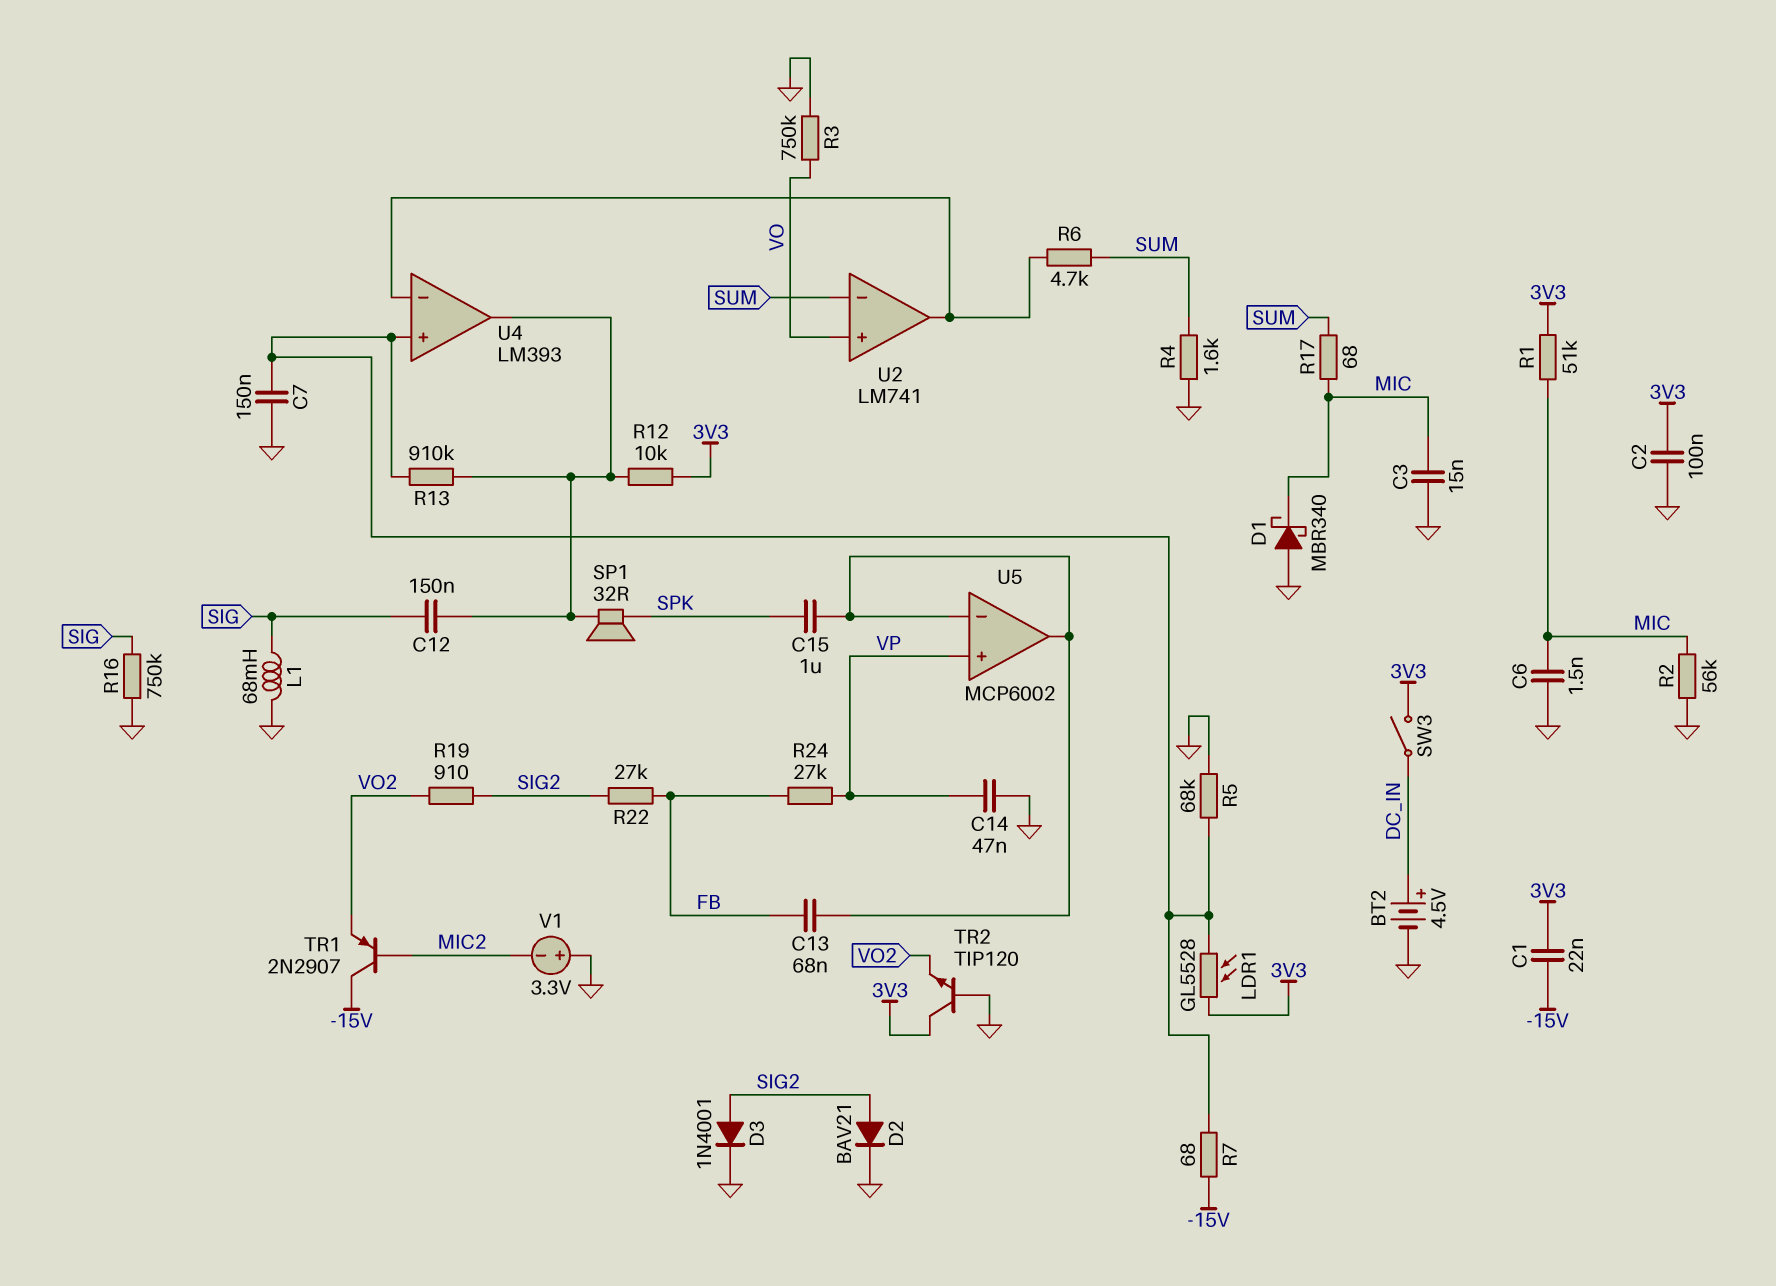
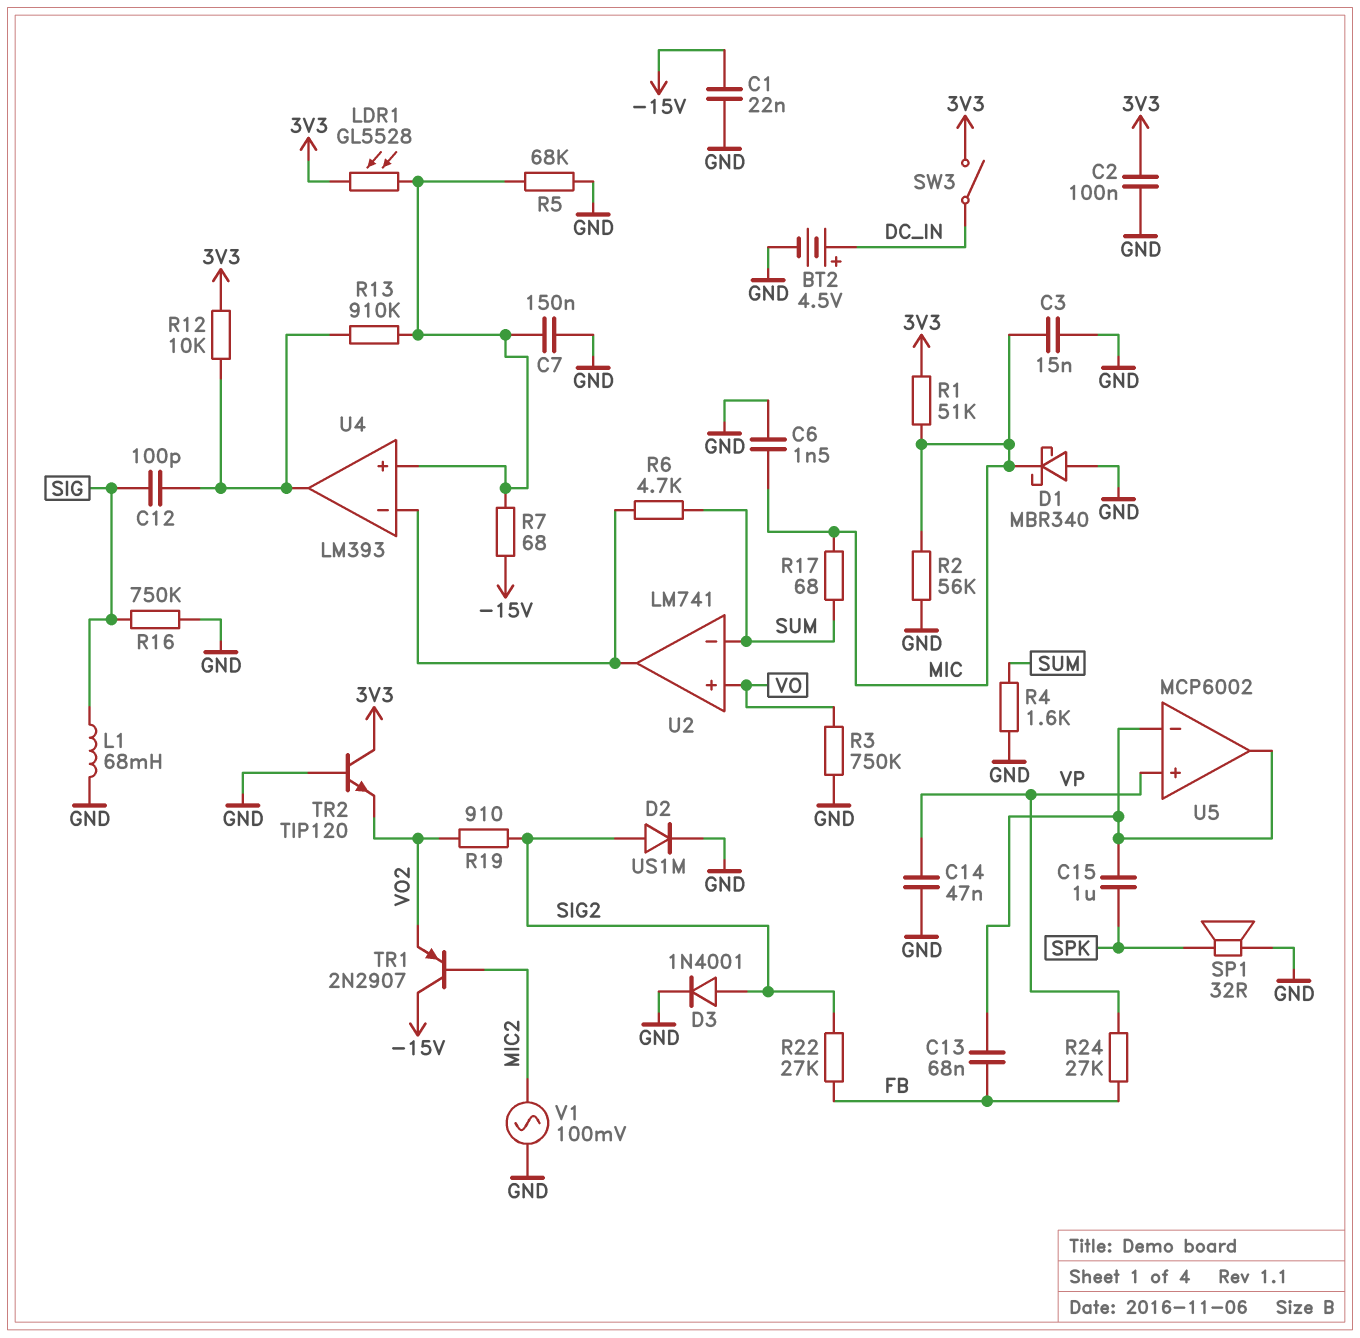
C1: 22nF (-15V, 3V3) -> 22nF (-15V, GND)
C12: 150nF (SIG, U4/out) -> 100pF (SIG, U4/out)
D2: diode BAV21 (A SIG2, K GND) -> diode US1M (A SIG2, K GND)
SP1: speaker 32R (SPK, U4/out) -> speaker 32R (GND, SPK)
V1: 3.3V (plus GND, minus MIC2) -> AC 100mV (GND, MIC2)

